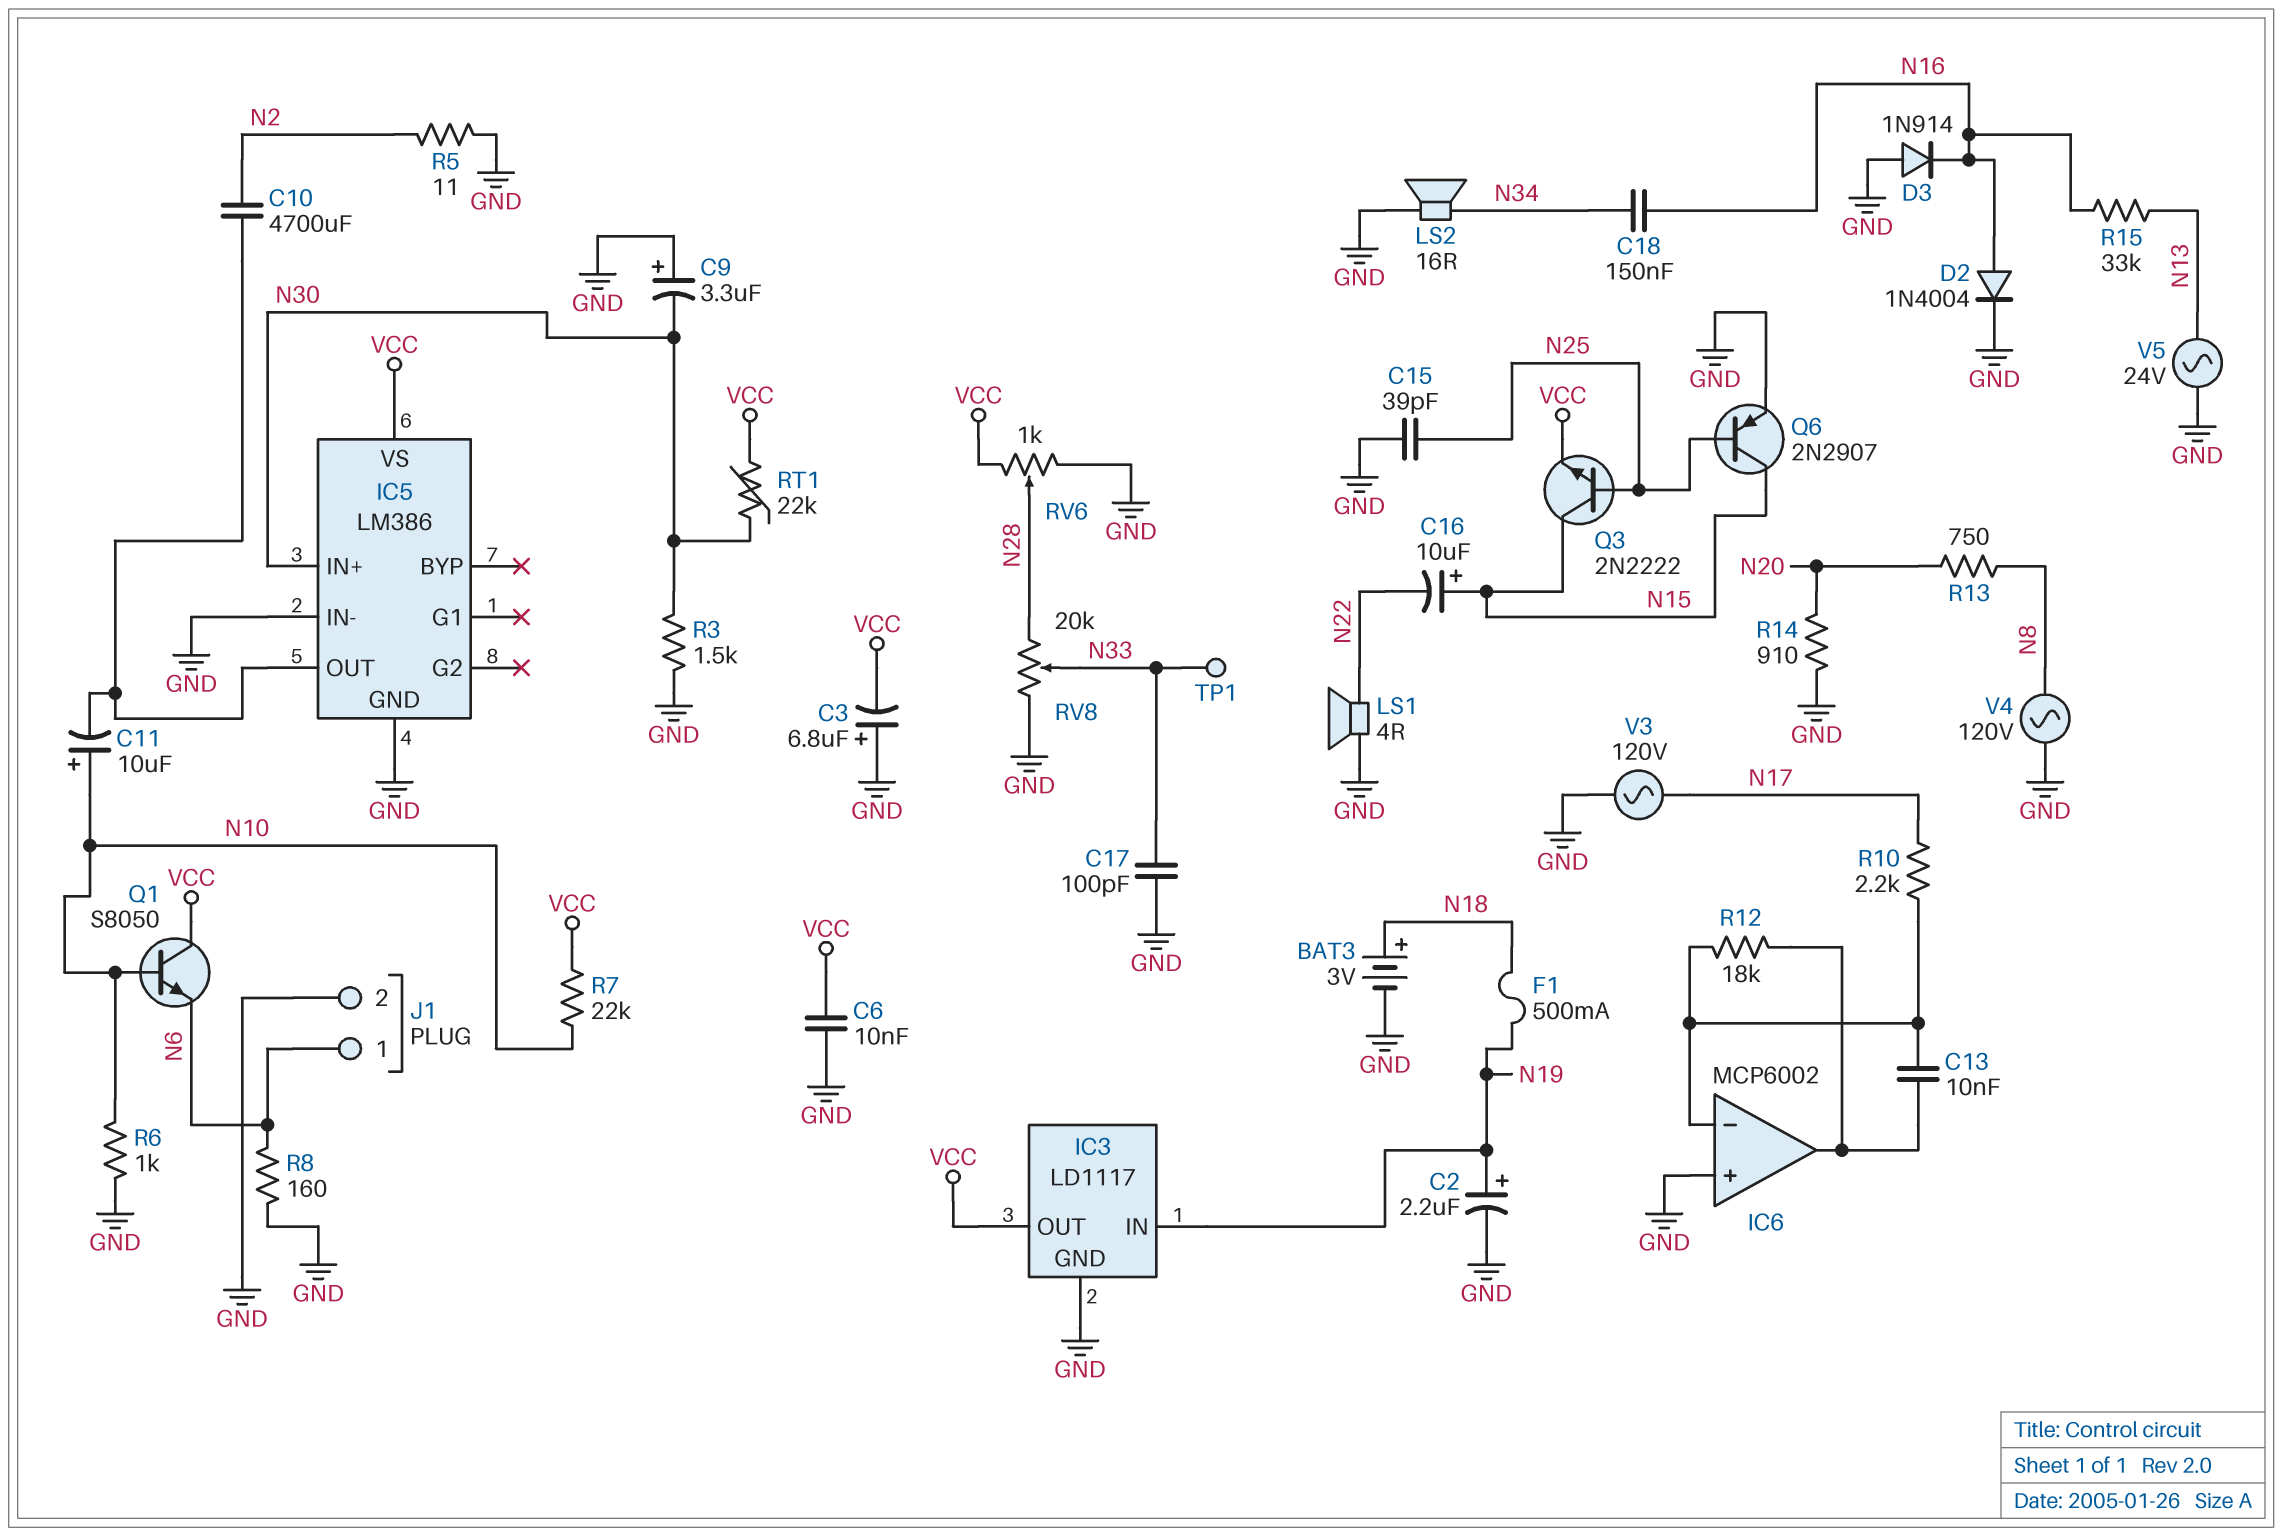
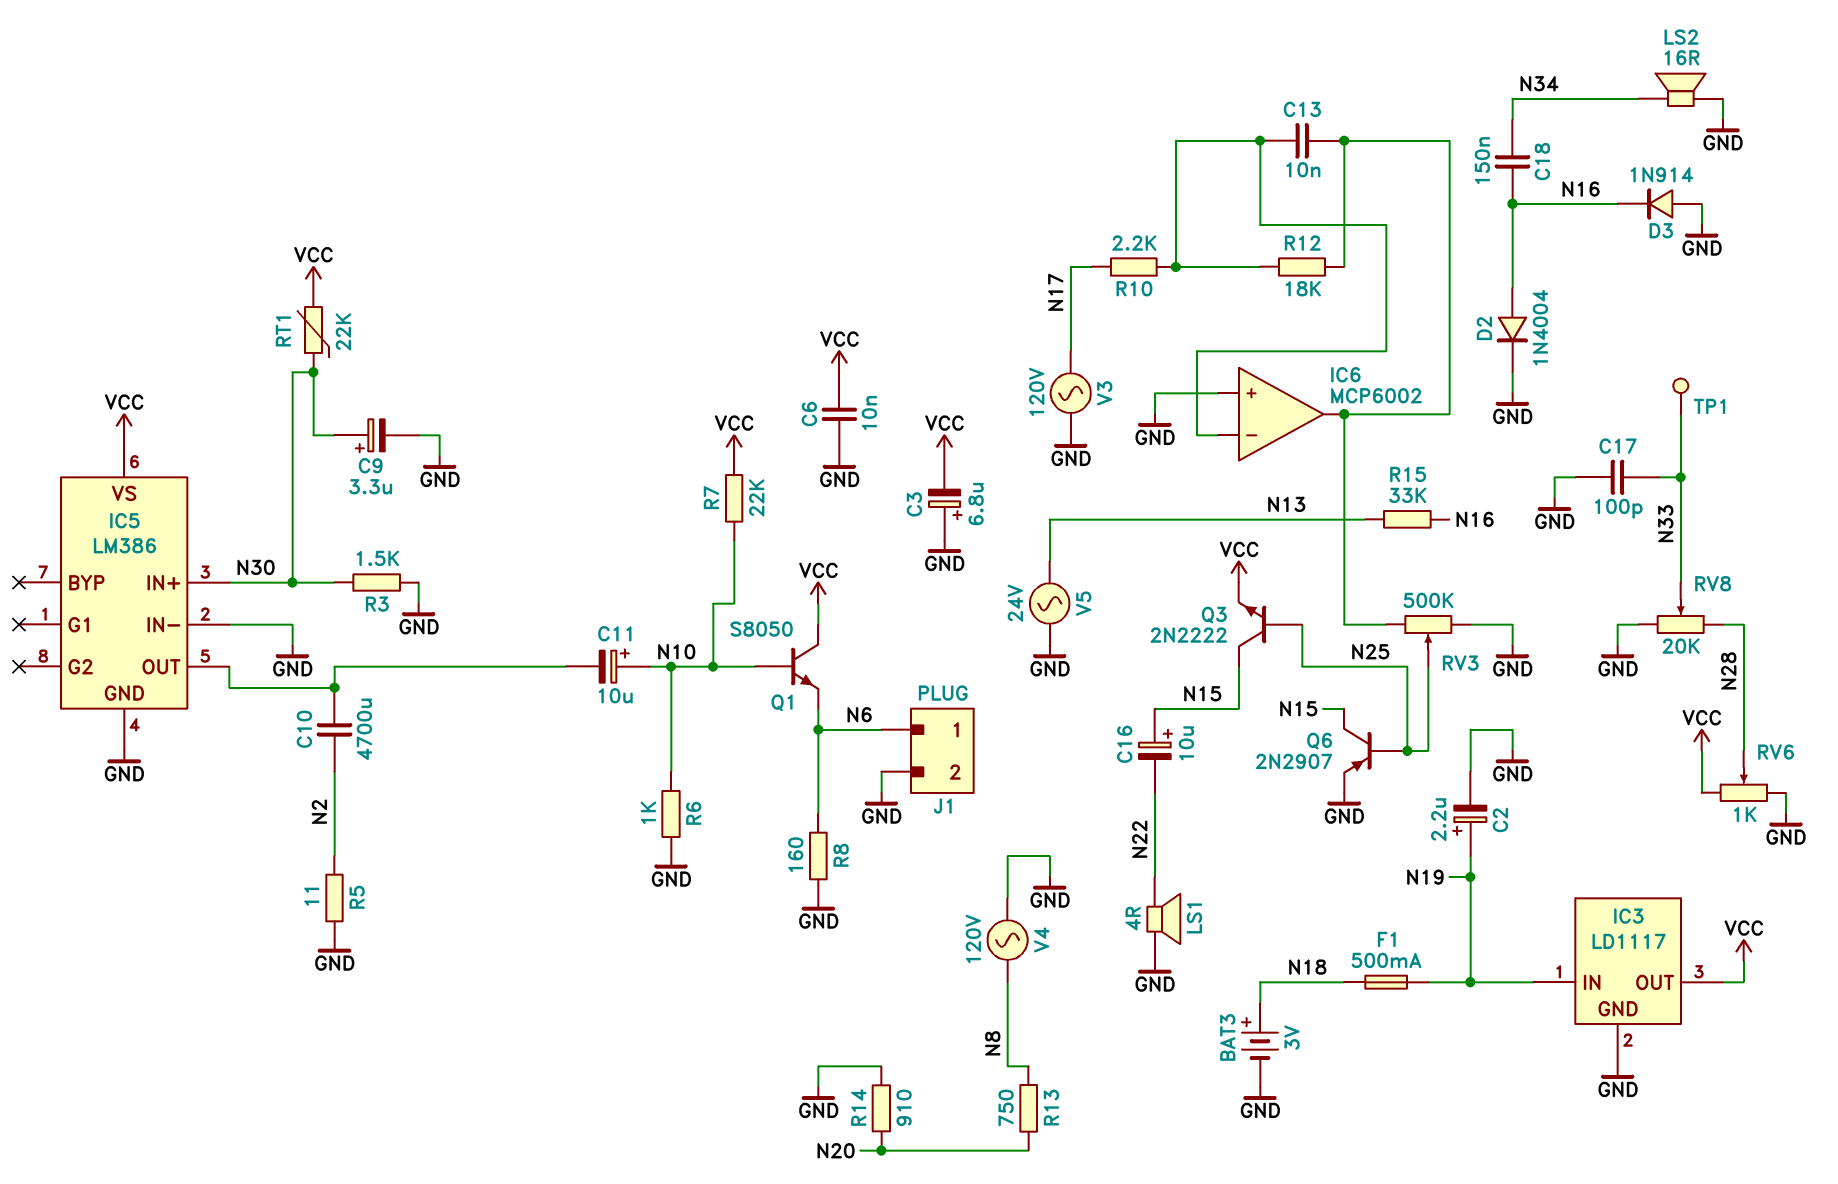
C9: 3.3uF (plus GND, minus N30) -> 3.3uF (plus N30, minus GND)
C15: 39pF (GND, N25) -> none
RV3: none -> 500k (GND, IC6/out, wiper N25)

